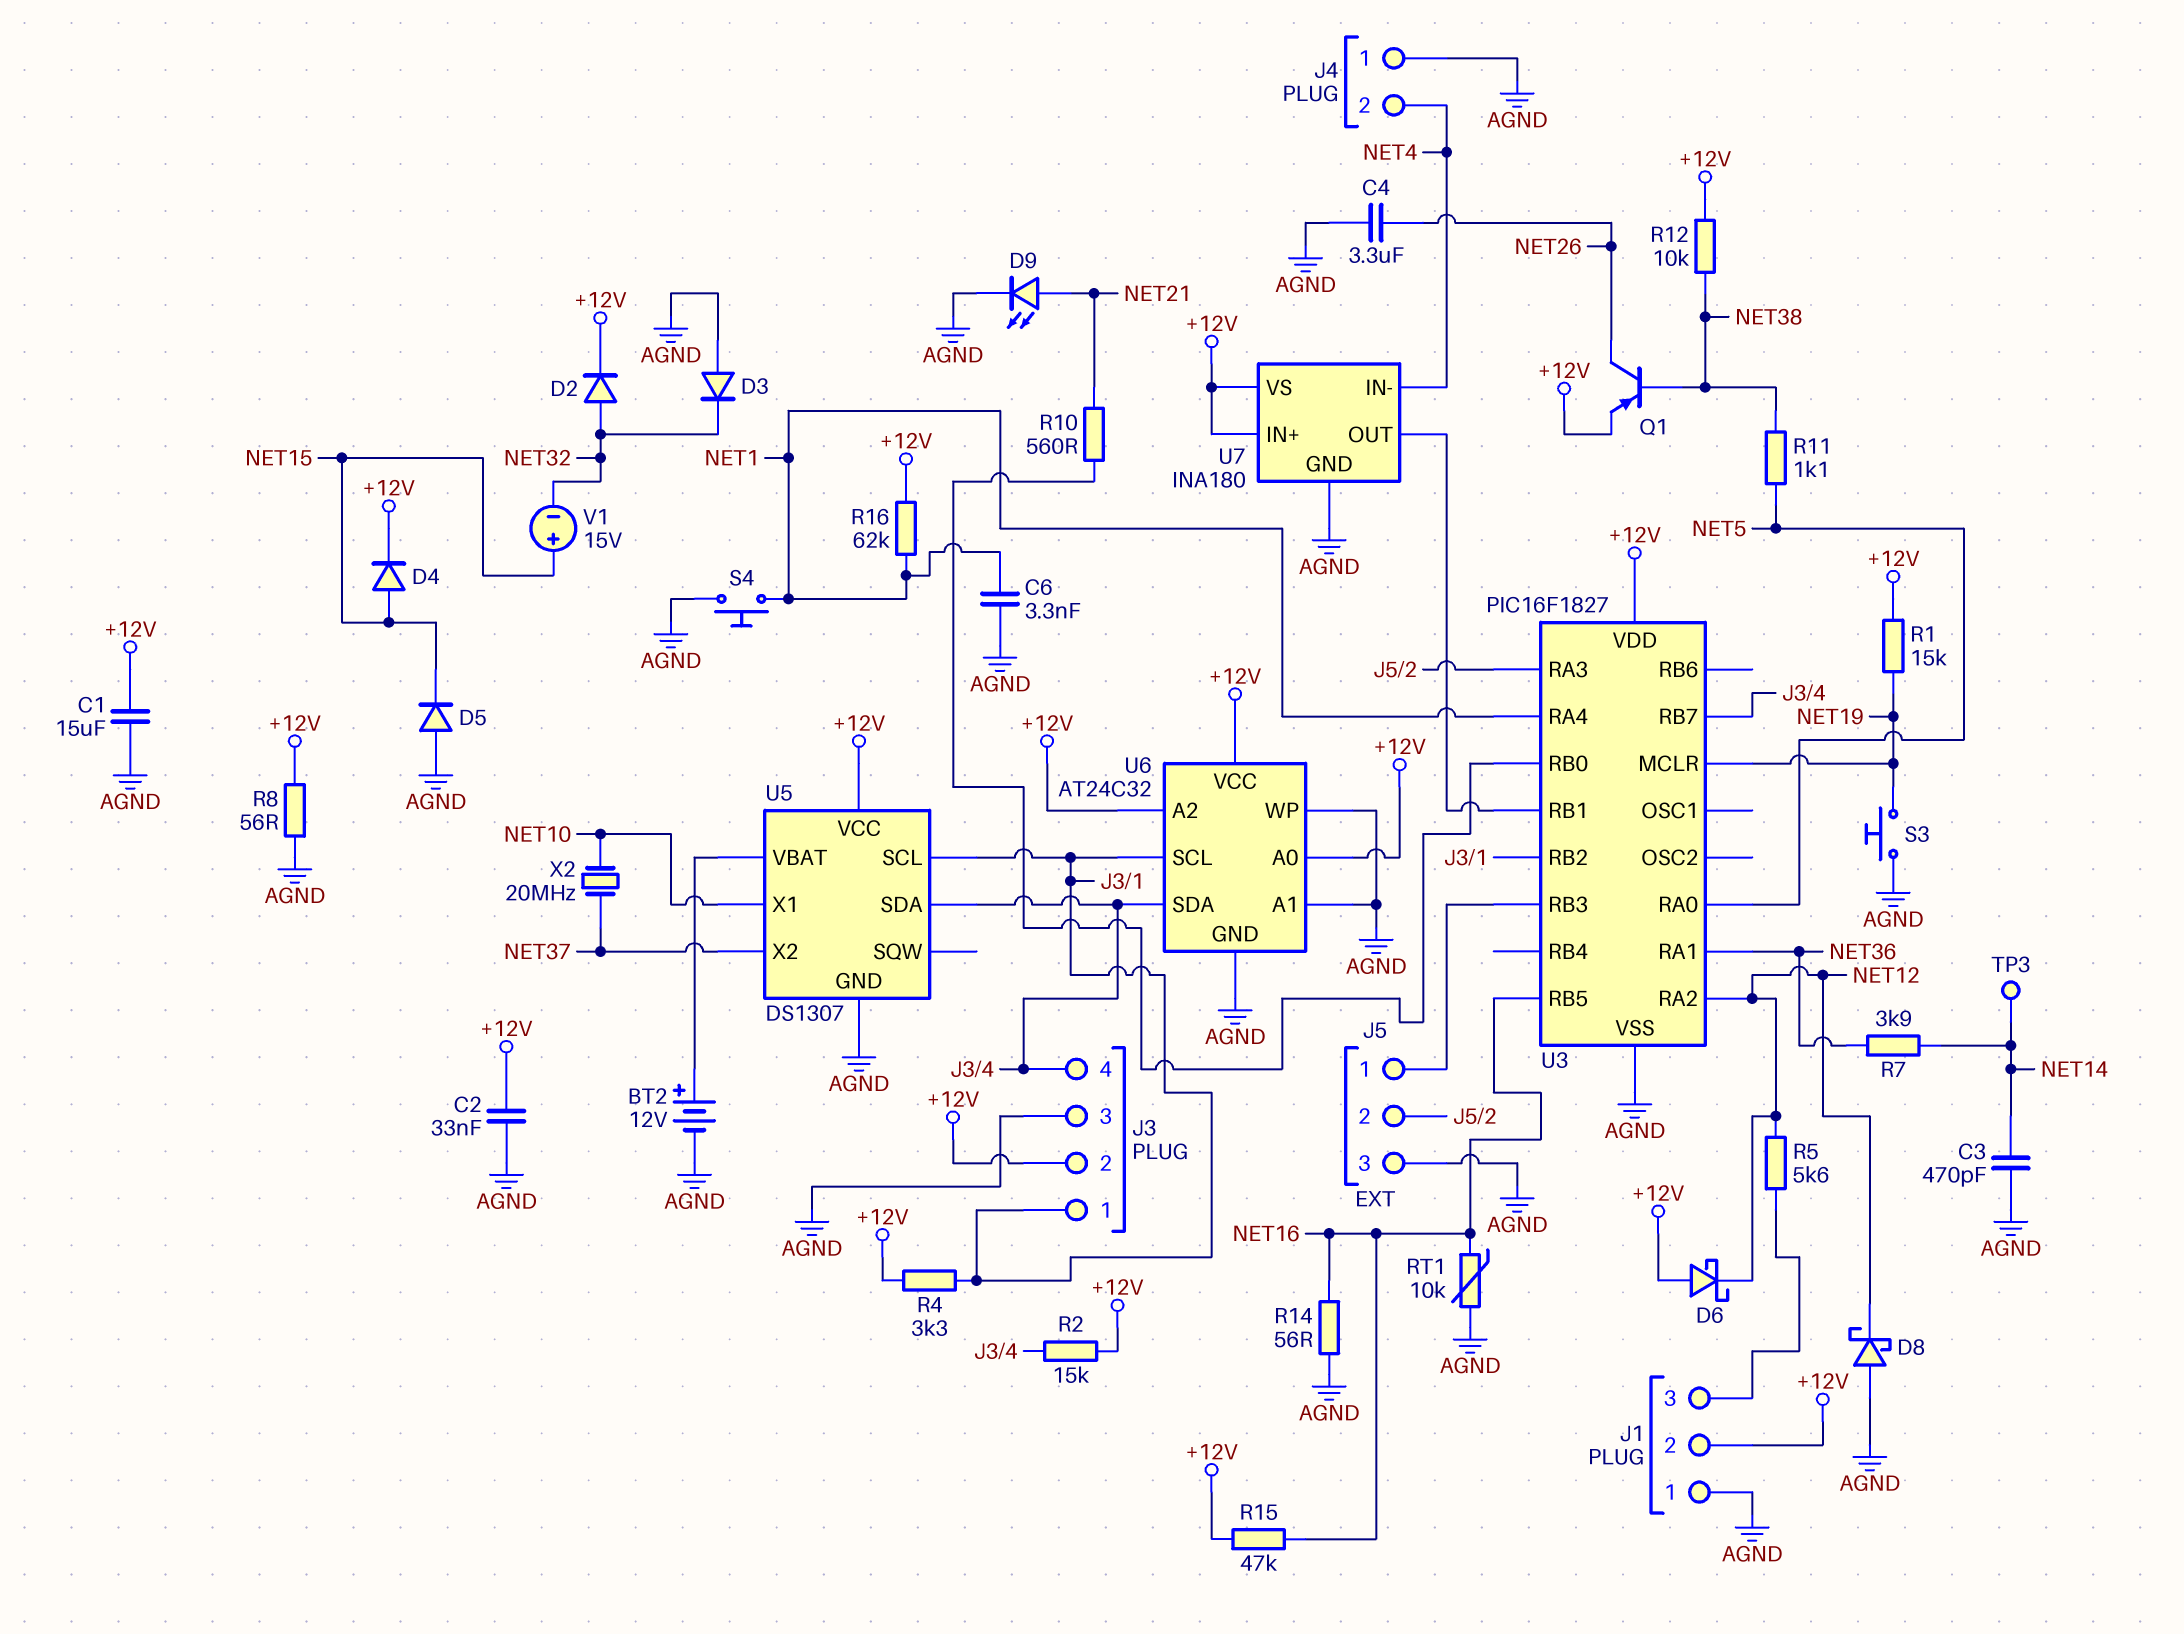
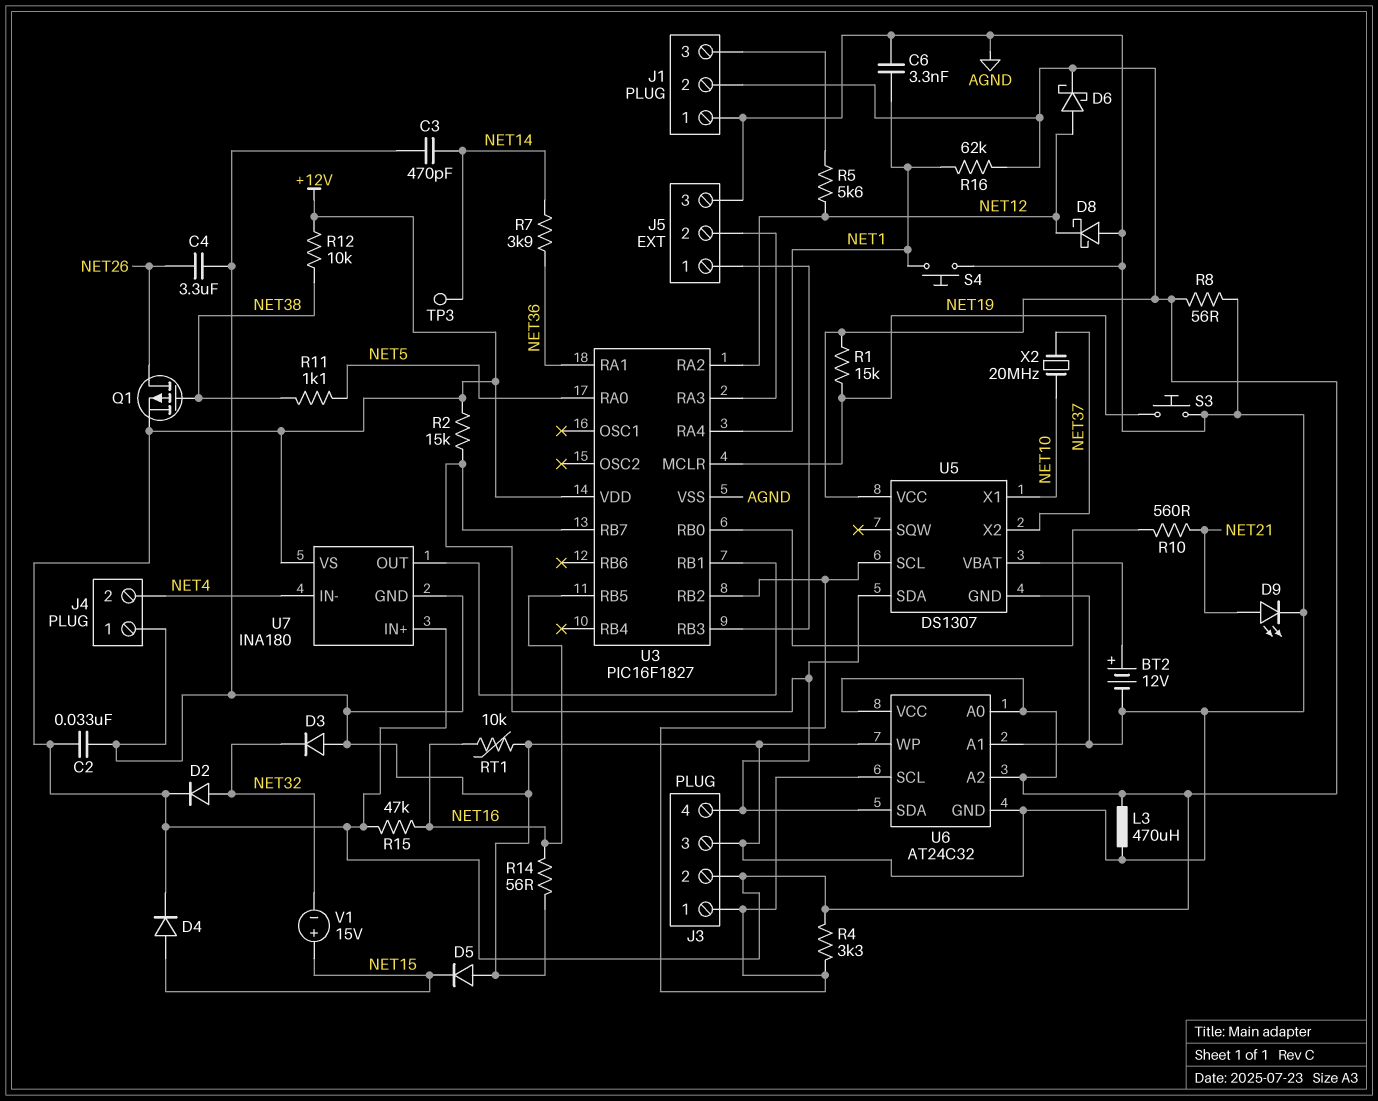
C1: 15uF (+12V, AGND) -> none
D6: schottky (A +12V, K NET12) -> schottky (A NET12, K +12V)
L3: none -> 470uH (+12V, AGND)
Q1: PNP (B NET38, C NET26, E +12V) -> PMOS (G NET38, D NET26, S +12V)

